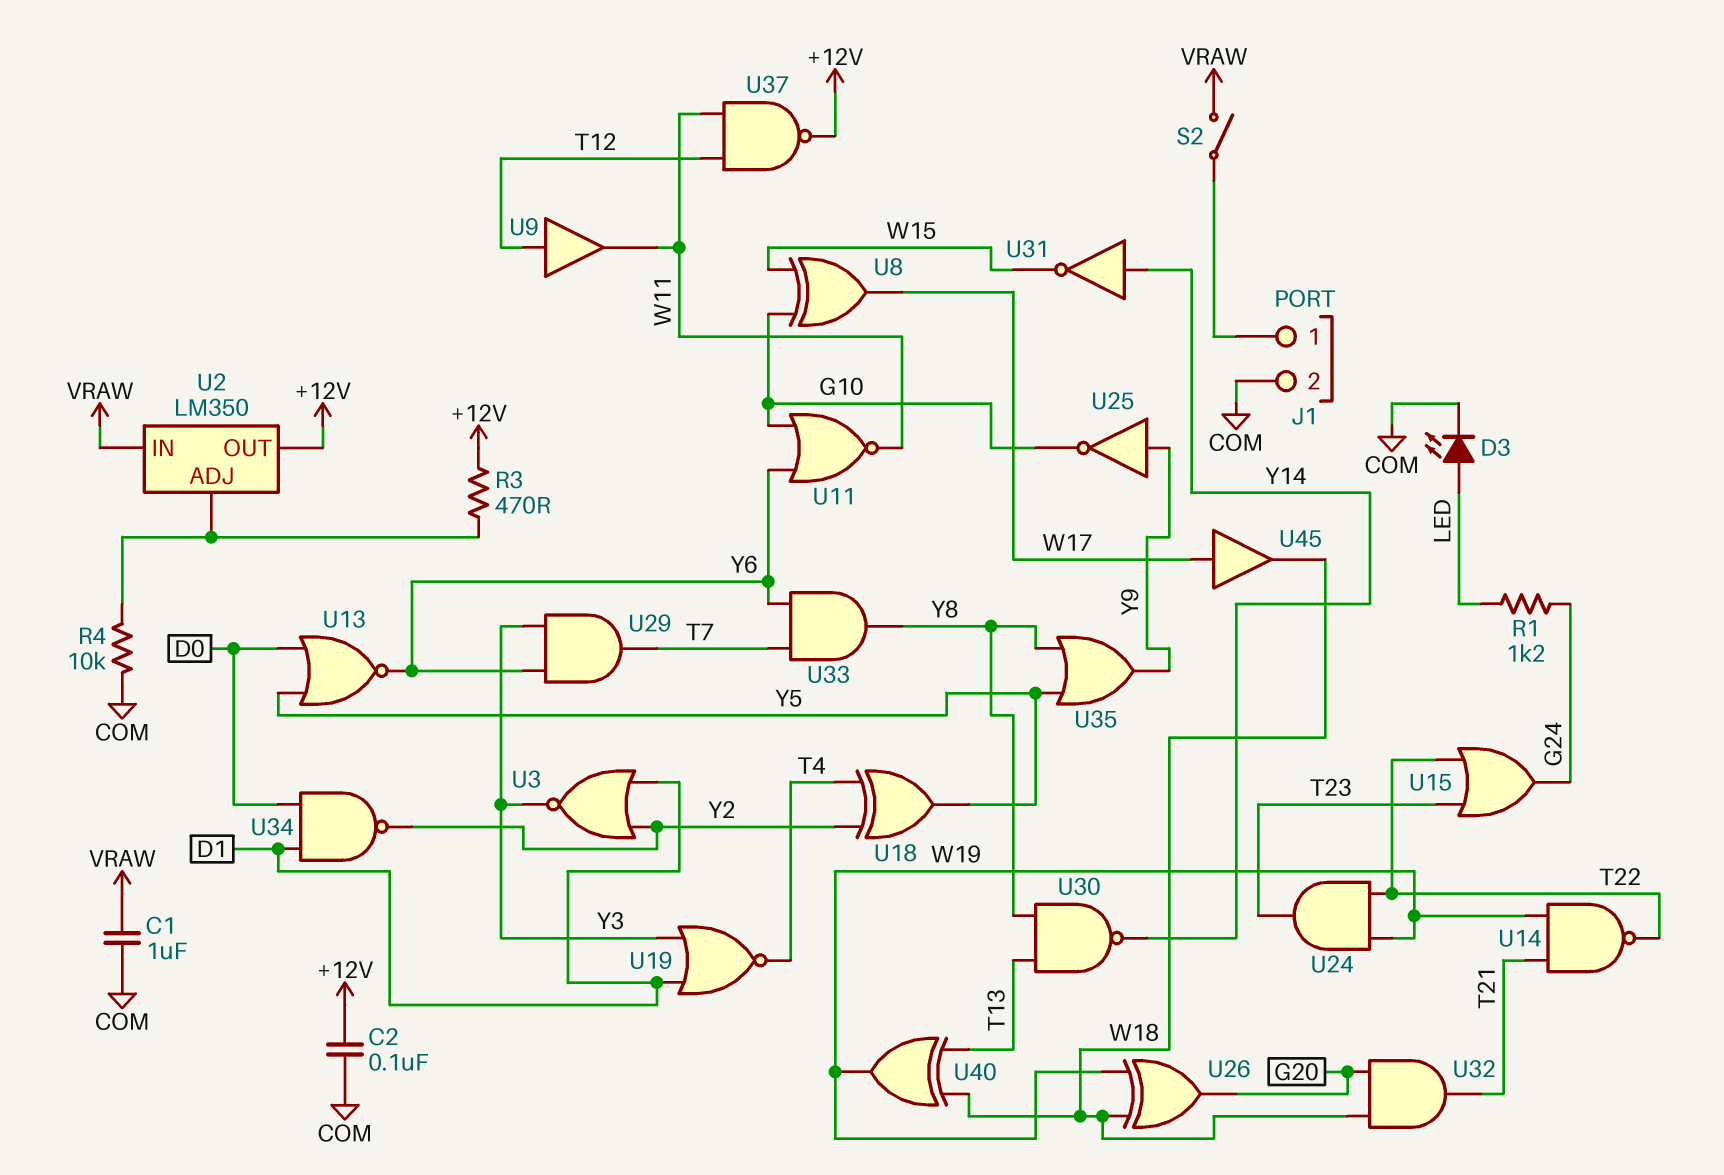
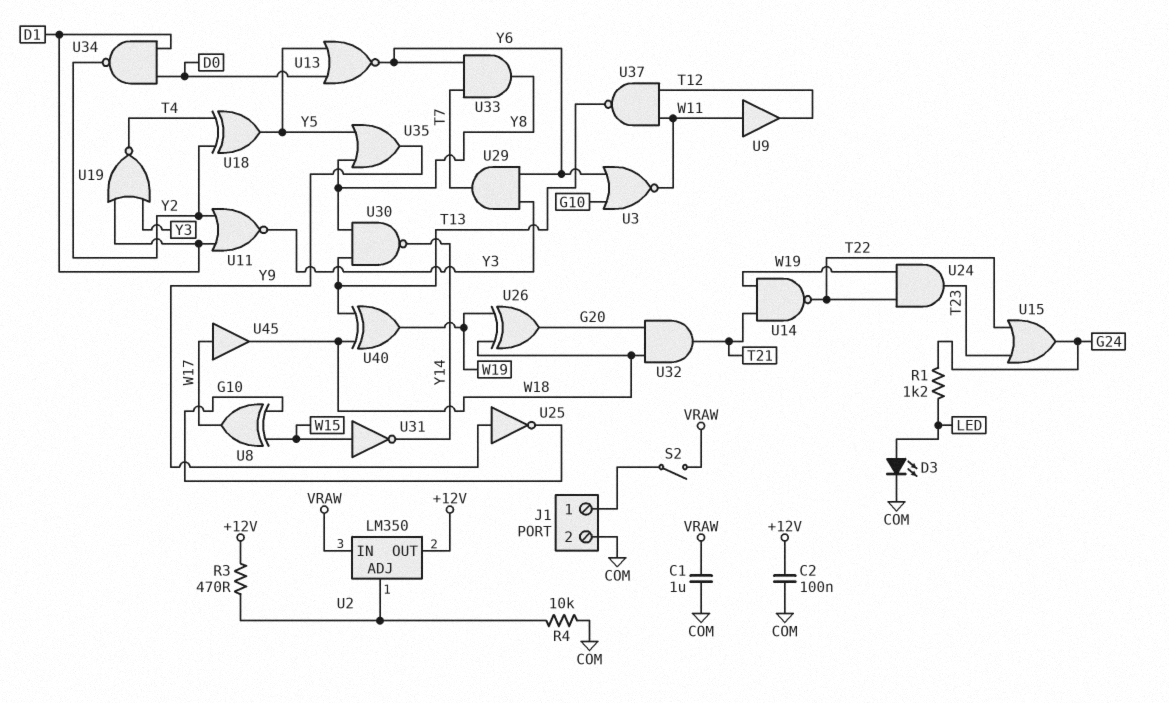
U3: NOR (in D1, in Y2, out Y3) -> NOR (in G10, in Y6, out W11)
U9: buffer (in T12, out W11) -> buffer (in W11, out T12)
U11: NOR (in G10, in Y6, out W11) -> NOR (in D1, in Y2, out Y3)
U31: NOT (in Y14, out W15) -> NOT (in W15, out Y14)
U37: NAND (in T12, in W11, out +12V) -> NAND (in T12, in W11, out T13)

